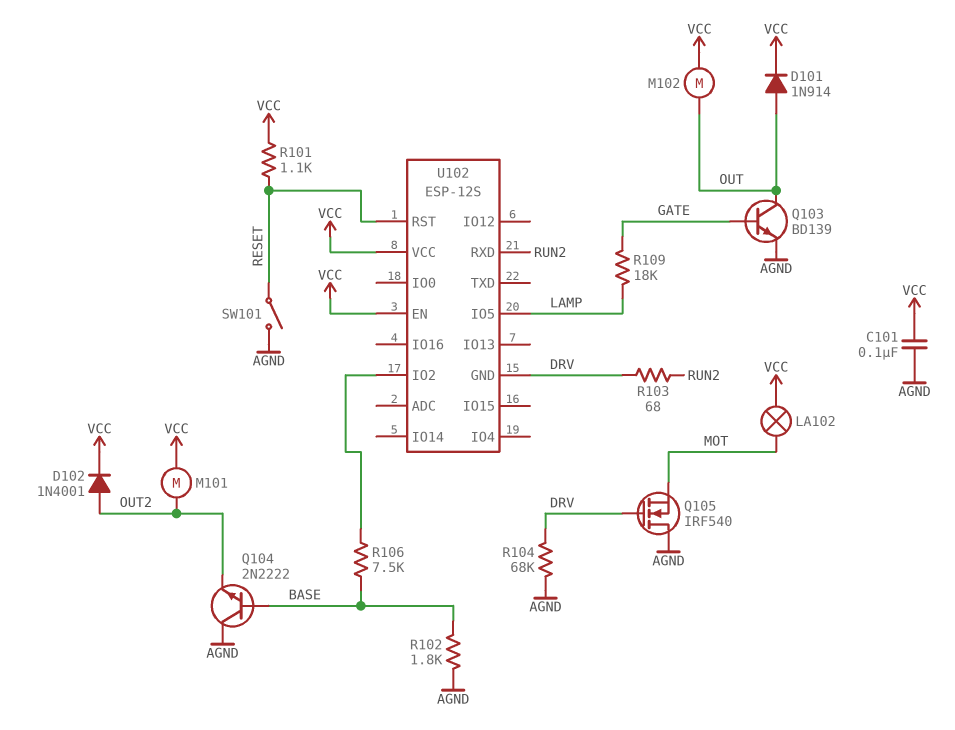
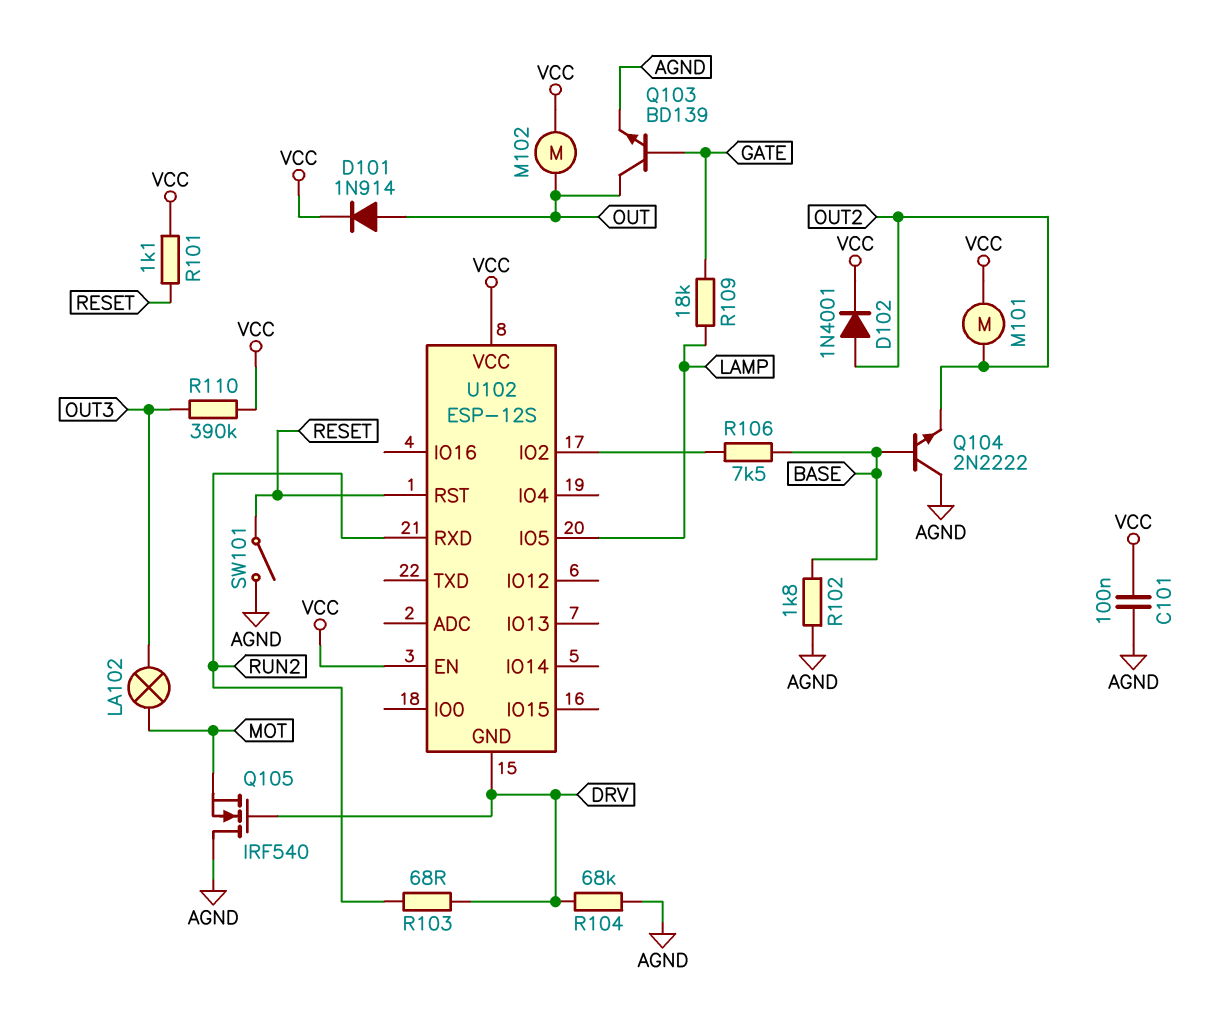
LA102: lamp (MOT, VCC) -> lamp (MOT, OUT3)
R110: none -> 390k (OUT3, VCC)

